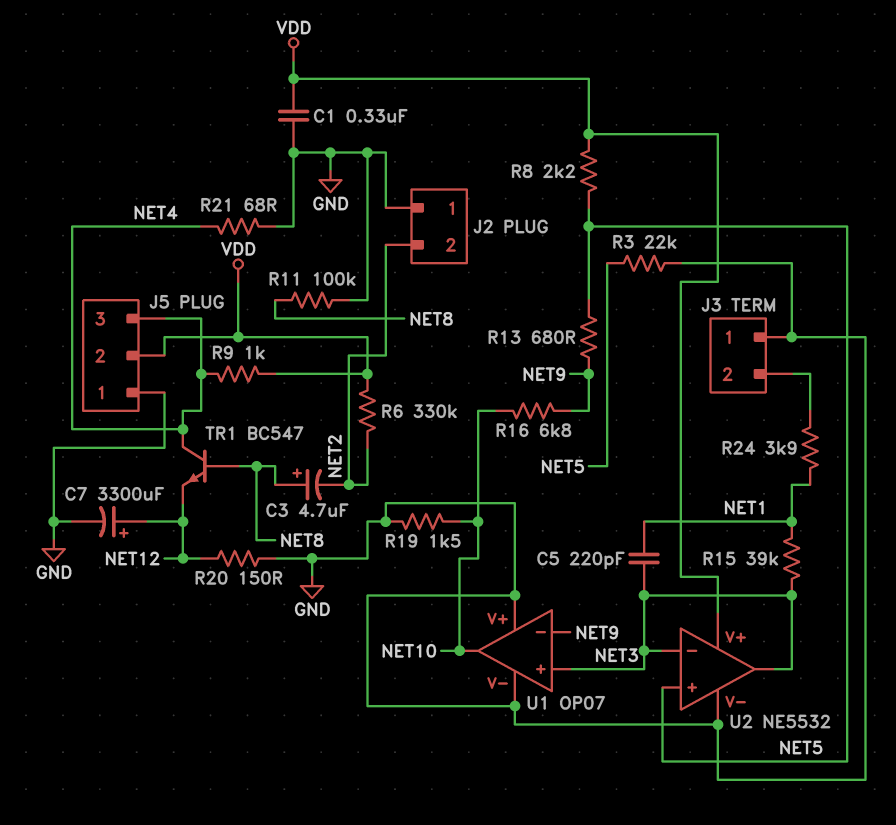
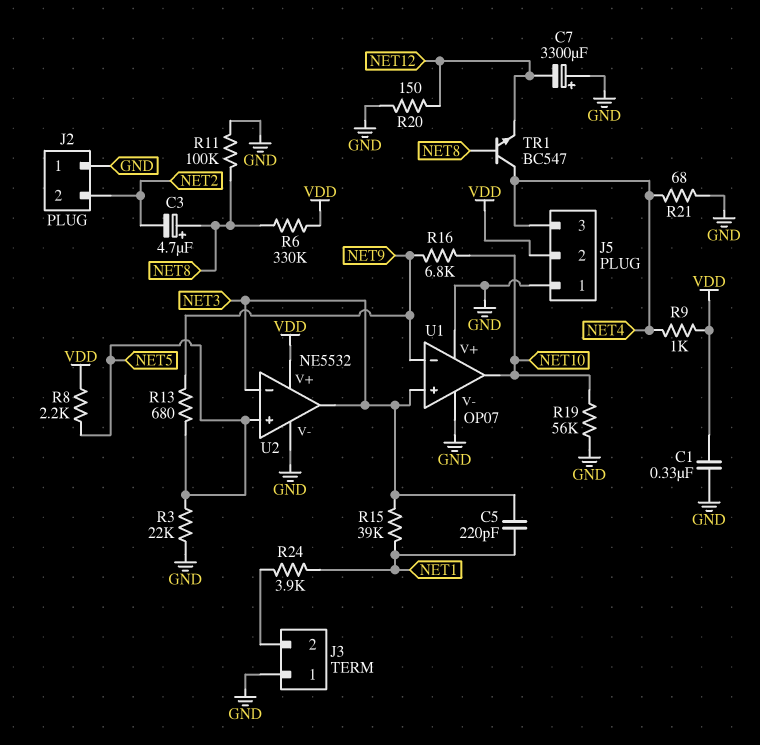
C7: 3300uF (plus NET12, minus GND) -> 3300uF (plus GND, minus NET12)
R6: 330k (NET2, VDD) -> 330k (NET8, VDD)
R19: 1.5k (GND, NET10) -> 56k (GND, NET10)

